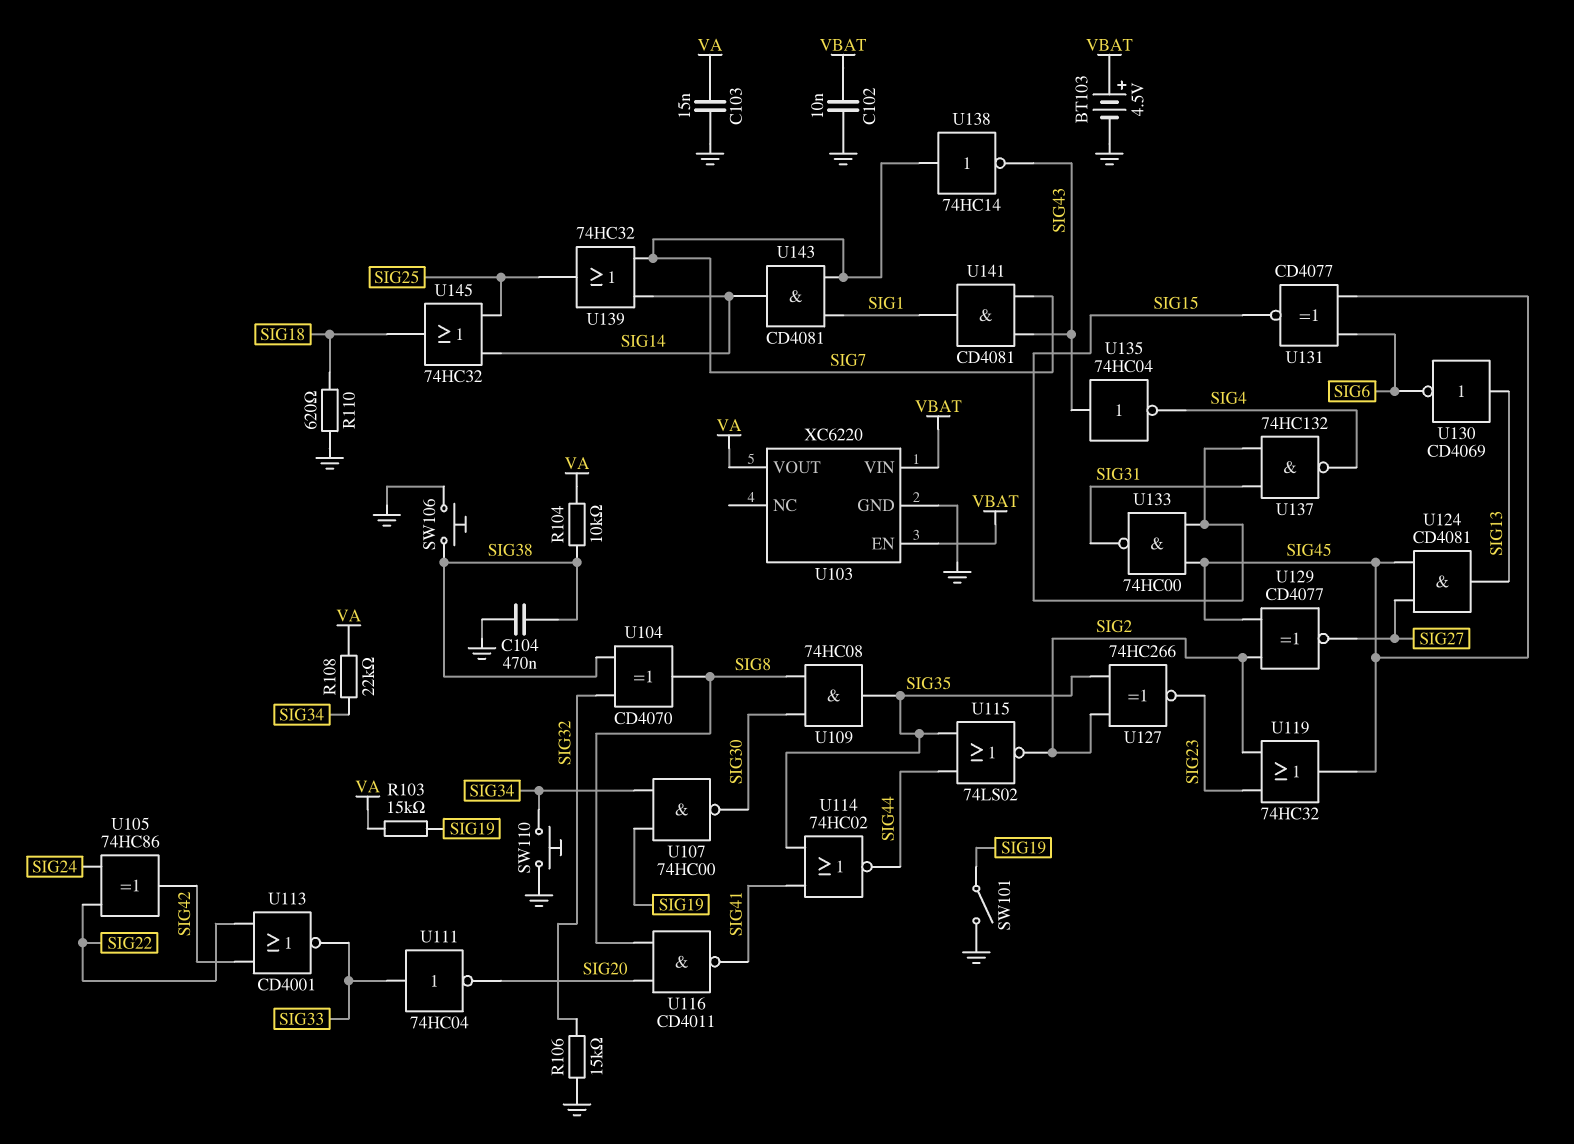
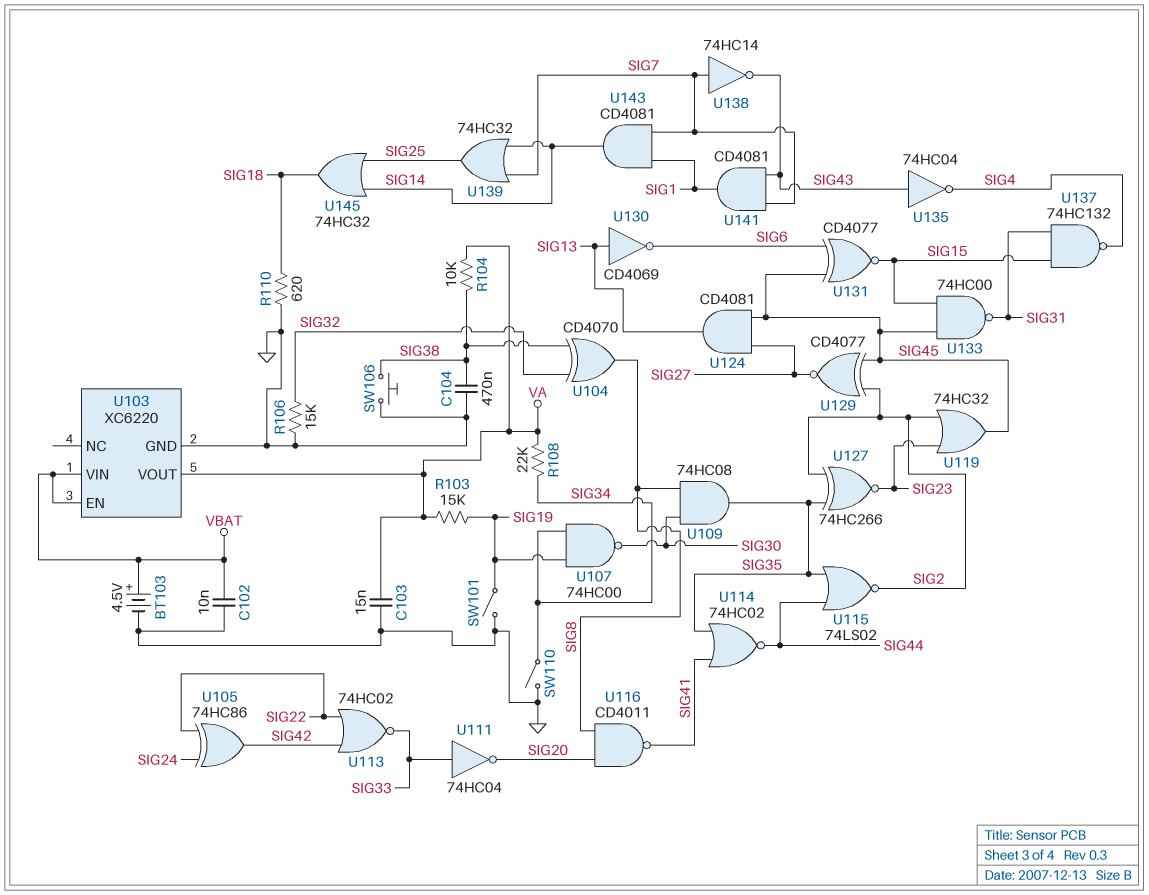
SW110: button (GND, SIG34) -> switch (GND, SIG34)
U113: NOR CD4001 (in SIG22, in SIG42, out SIG33) -> NOR 74HC02 (in SIG22, in SIG42, out SIG33)

